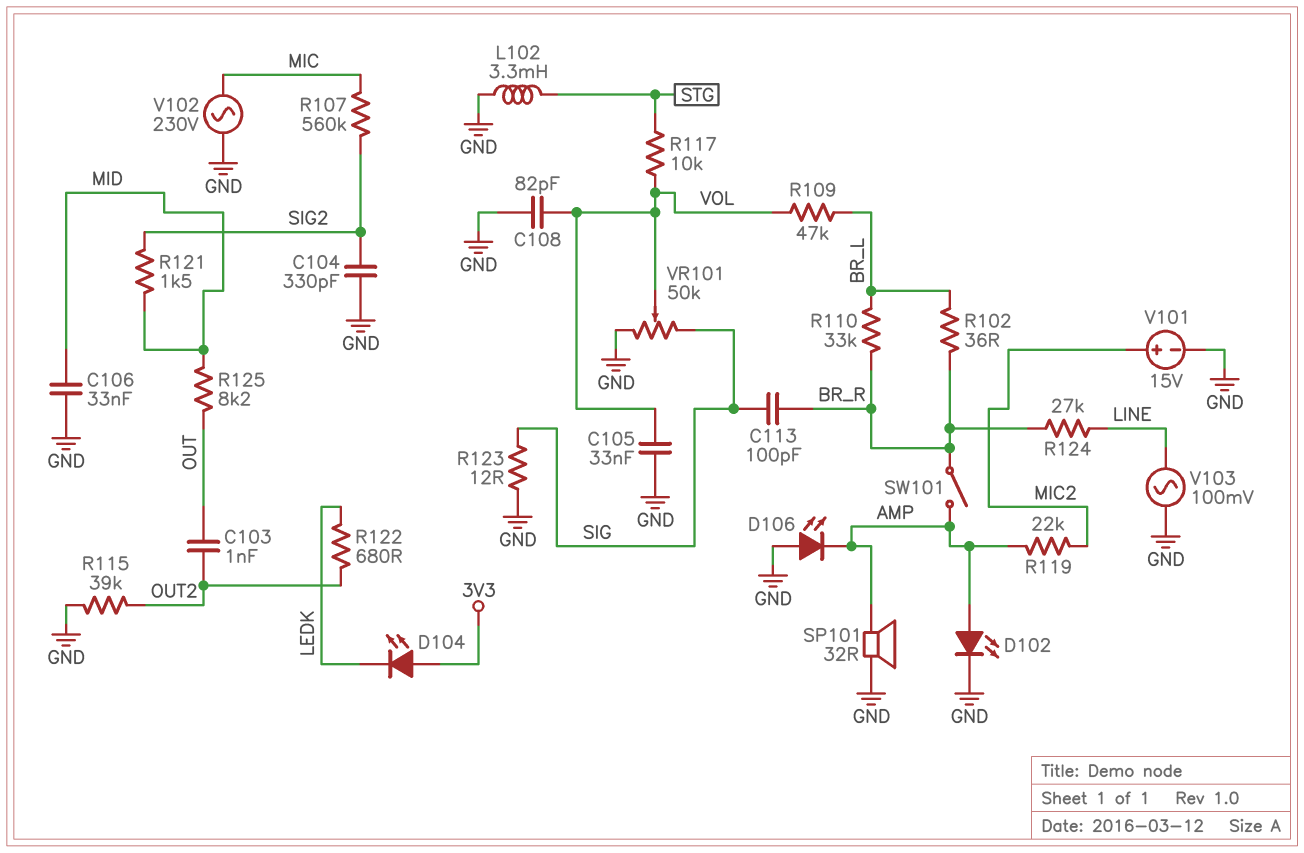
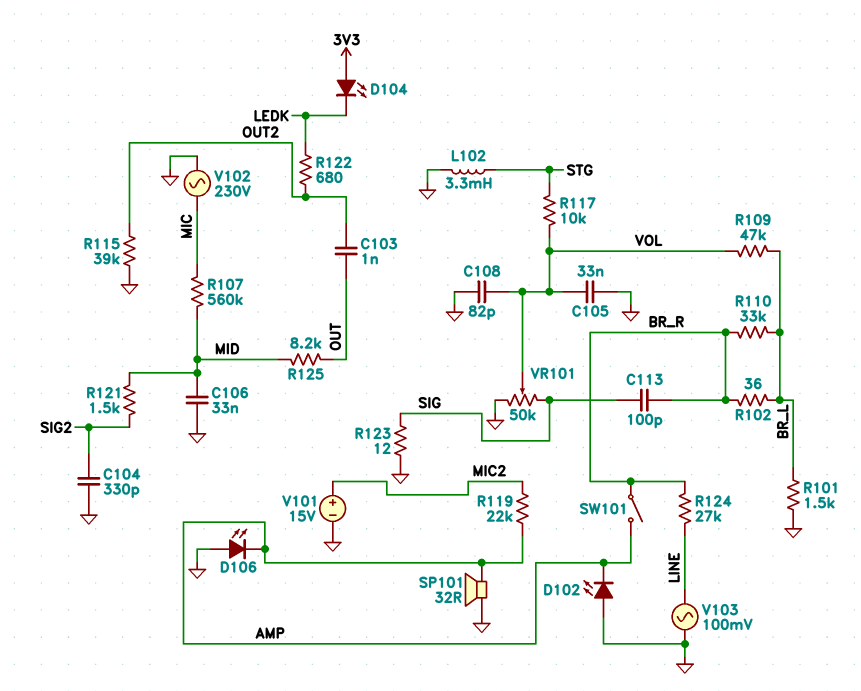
D102: LED (A AMP, K GND) -> LED (A GND, K AMP)
R101: none -> 1.5k (BR_L, GND)
R107: 560k (MIC, SIG2) -> 560k (MIC, MID)

